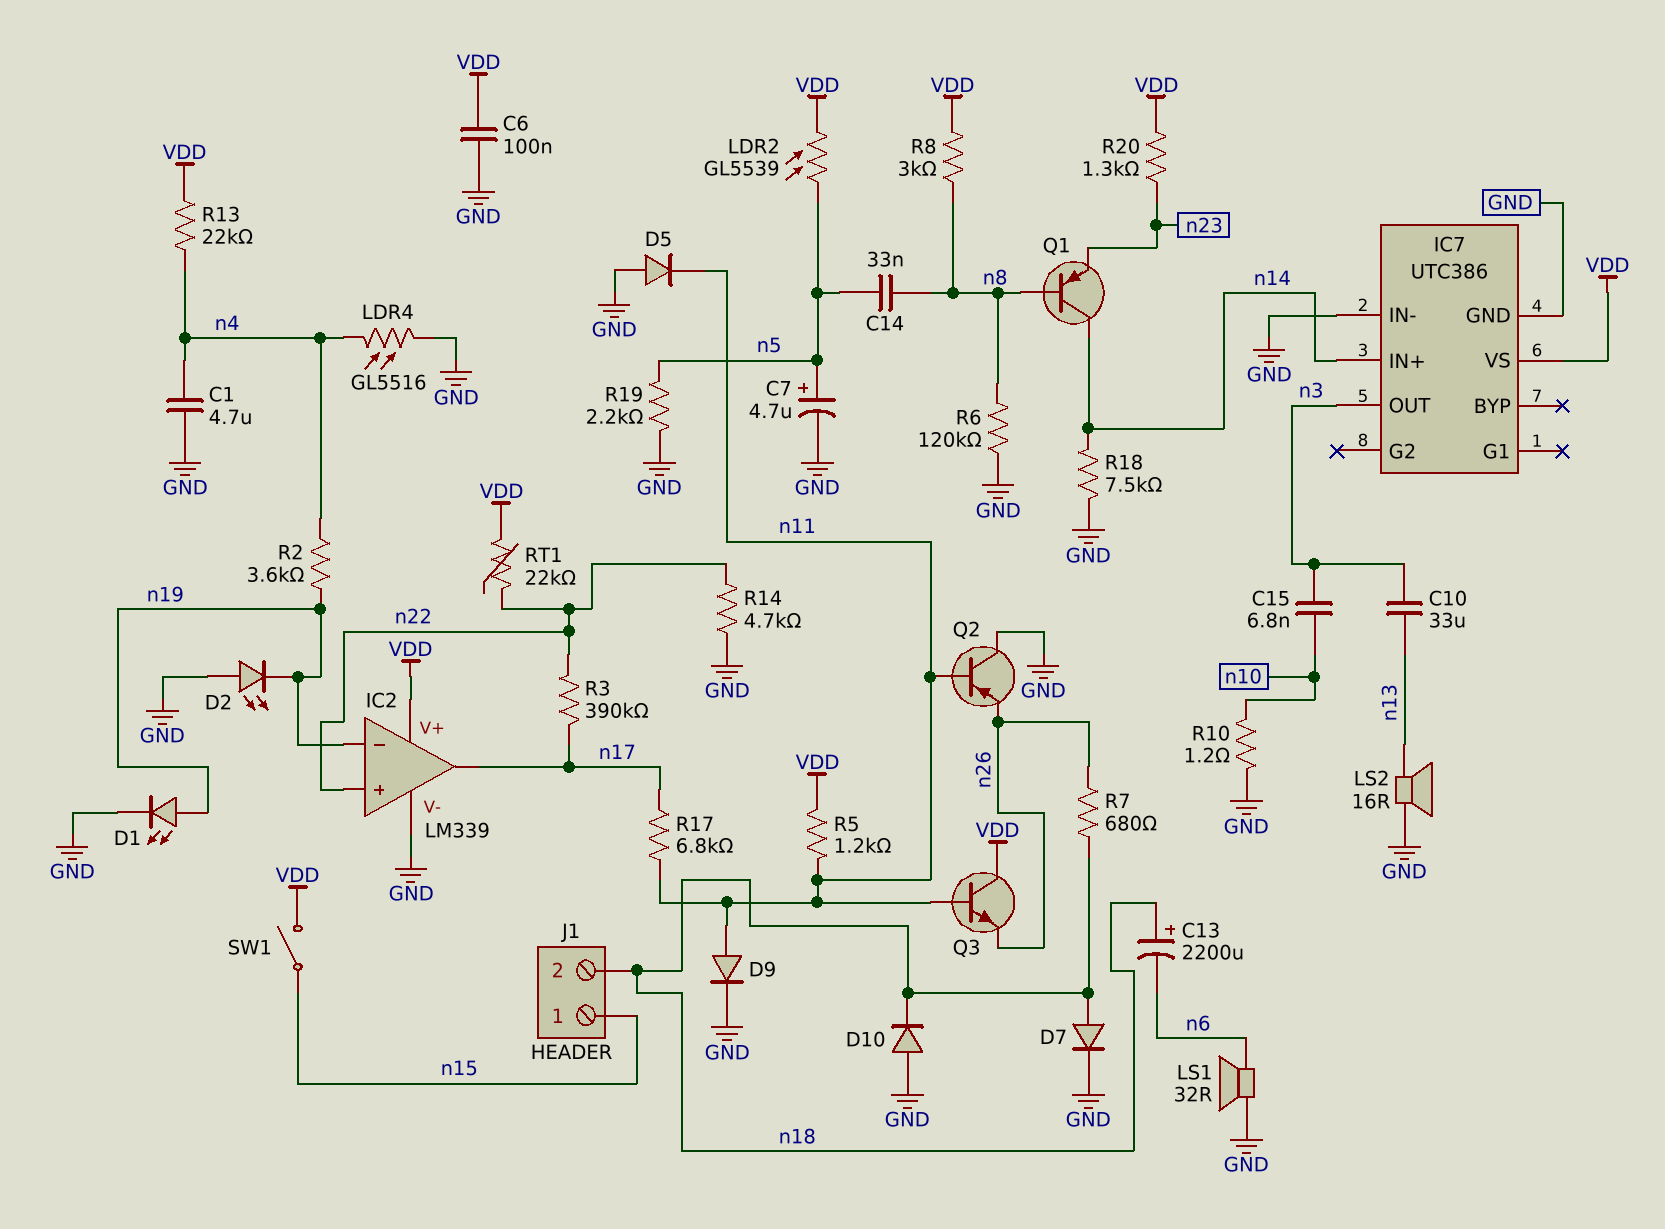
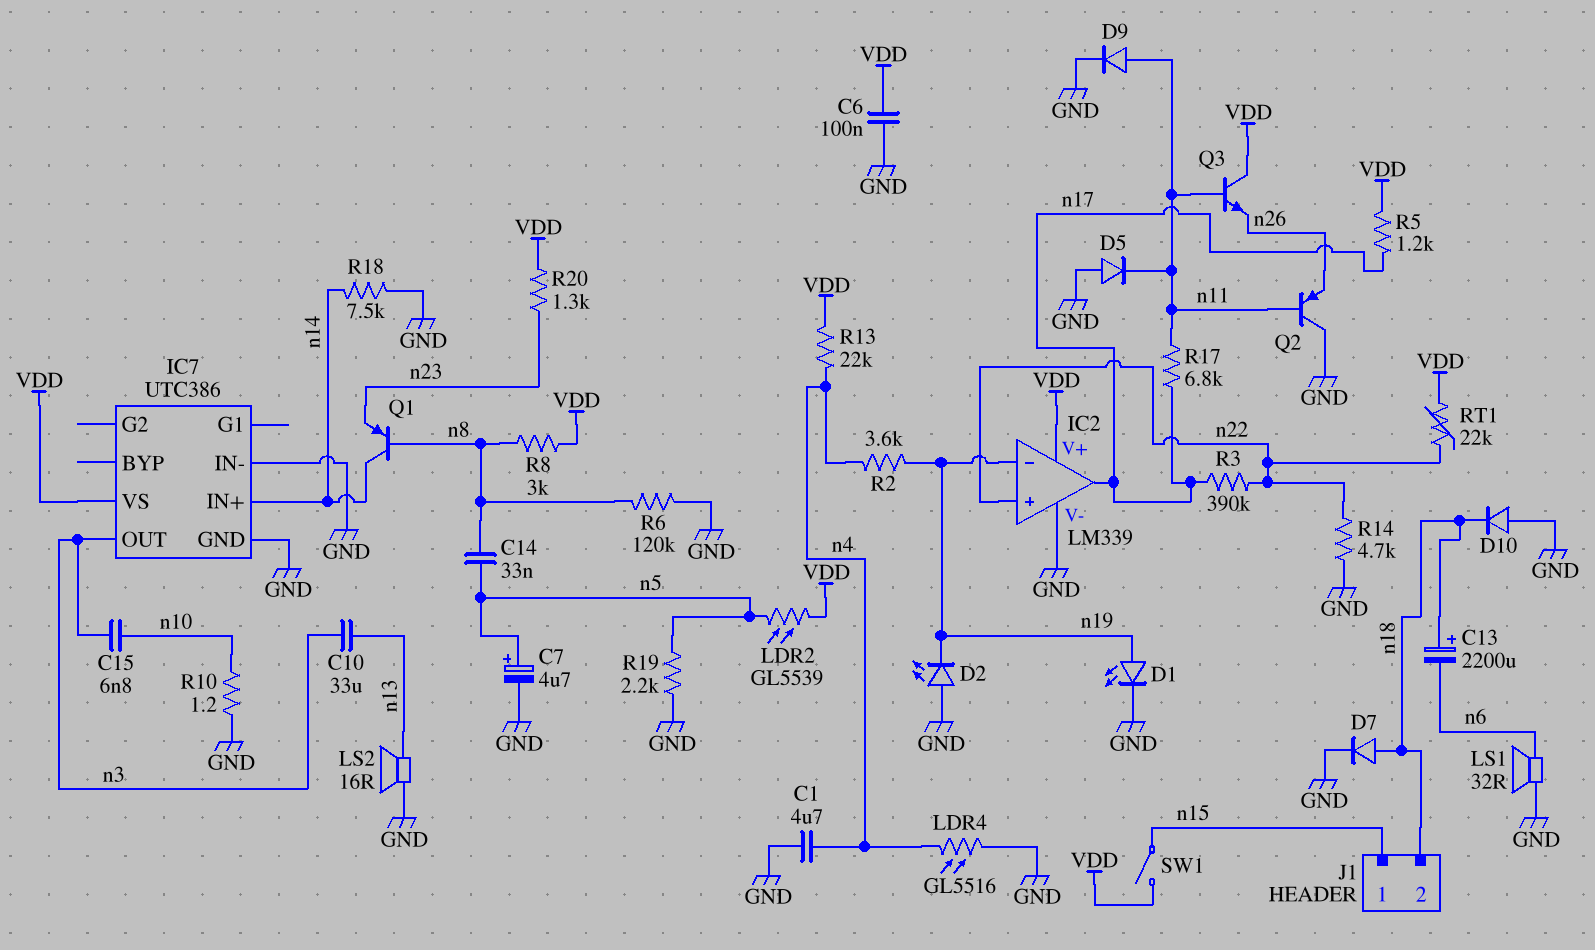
R5: 1.2k (VDD, n11) -> 1.2k (VDD, n17)
R7: 680 (n18, n26) -> none

